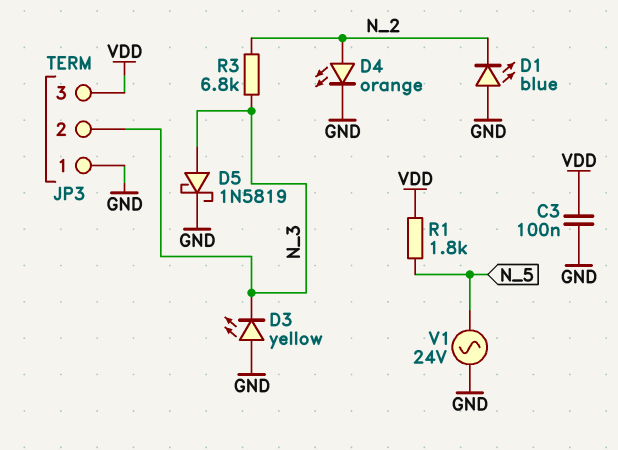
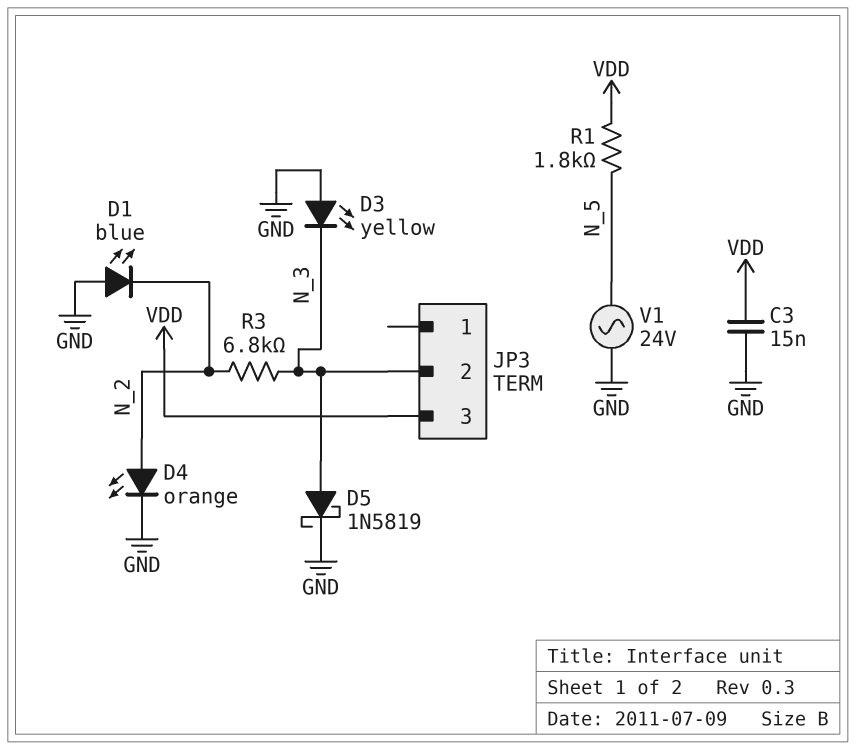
C3: 100nF (GND, VDD) -> 15nF (GND, VDD)
JP3 pin 1: GND -> none

